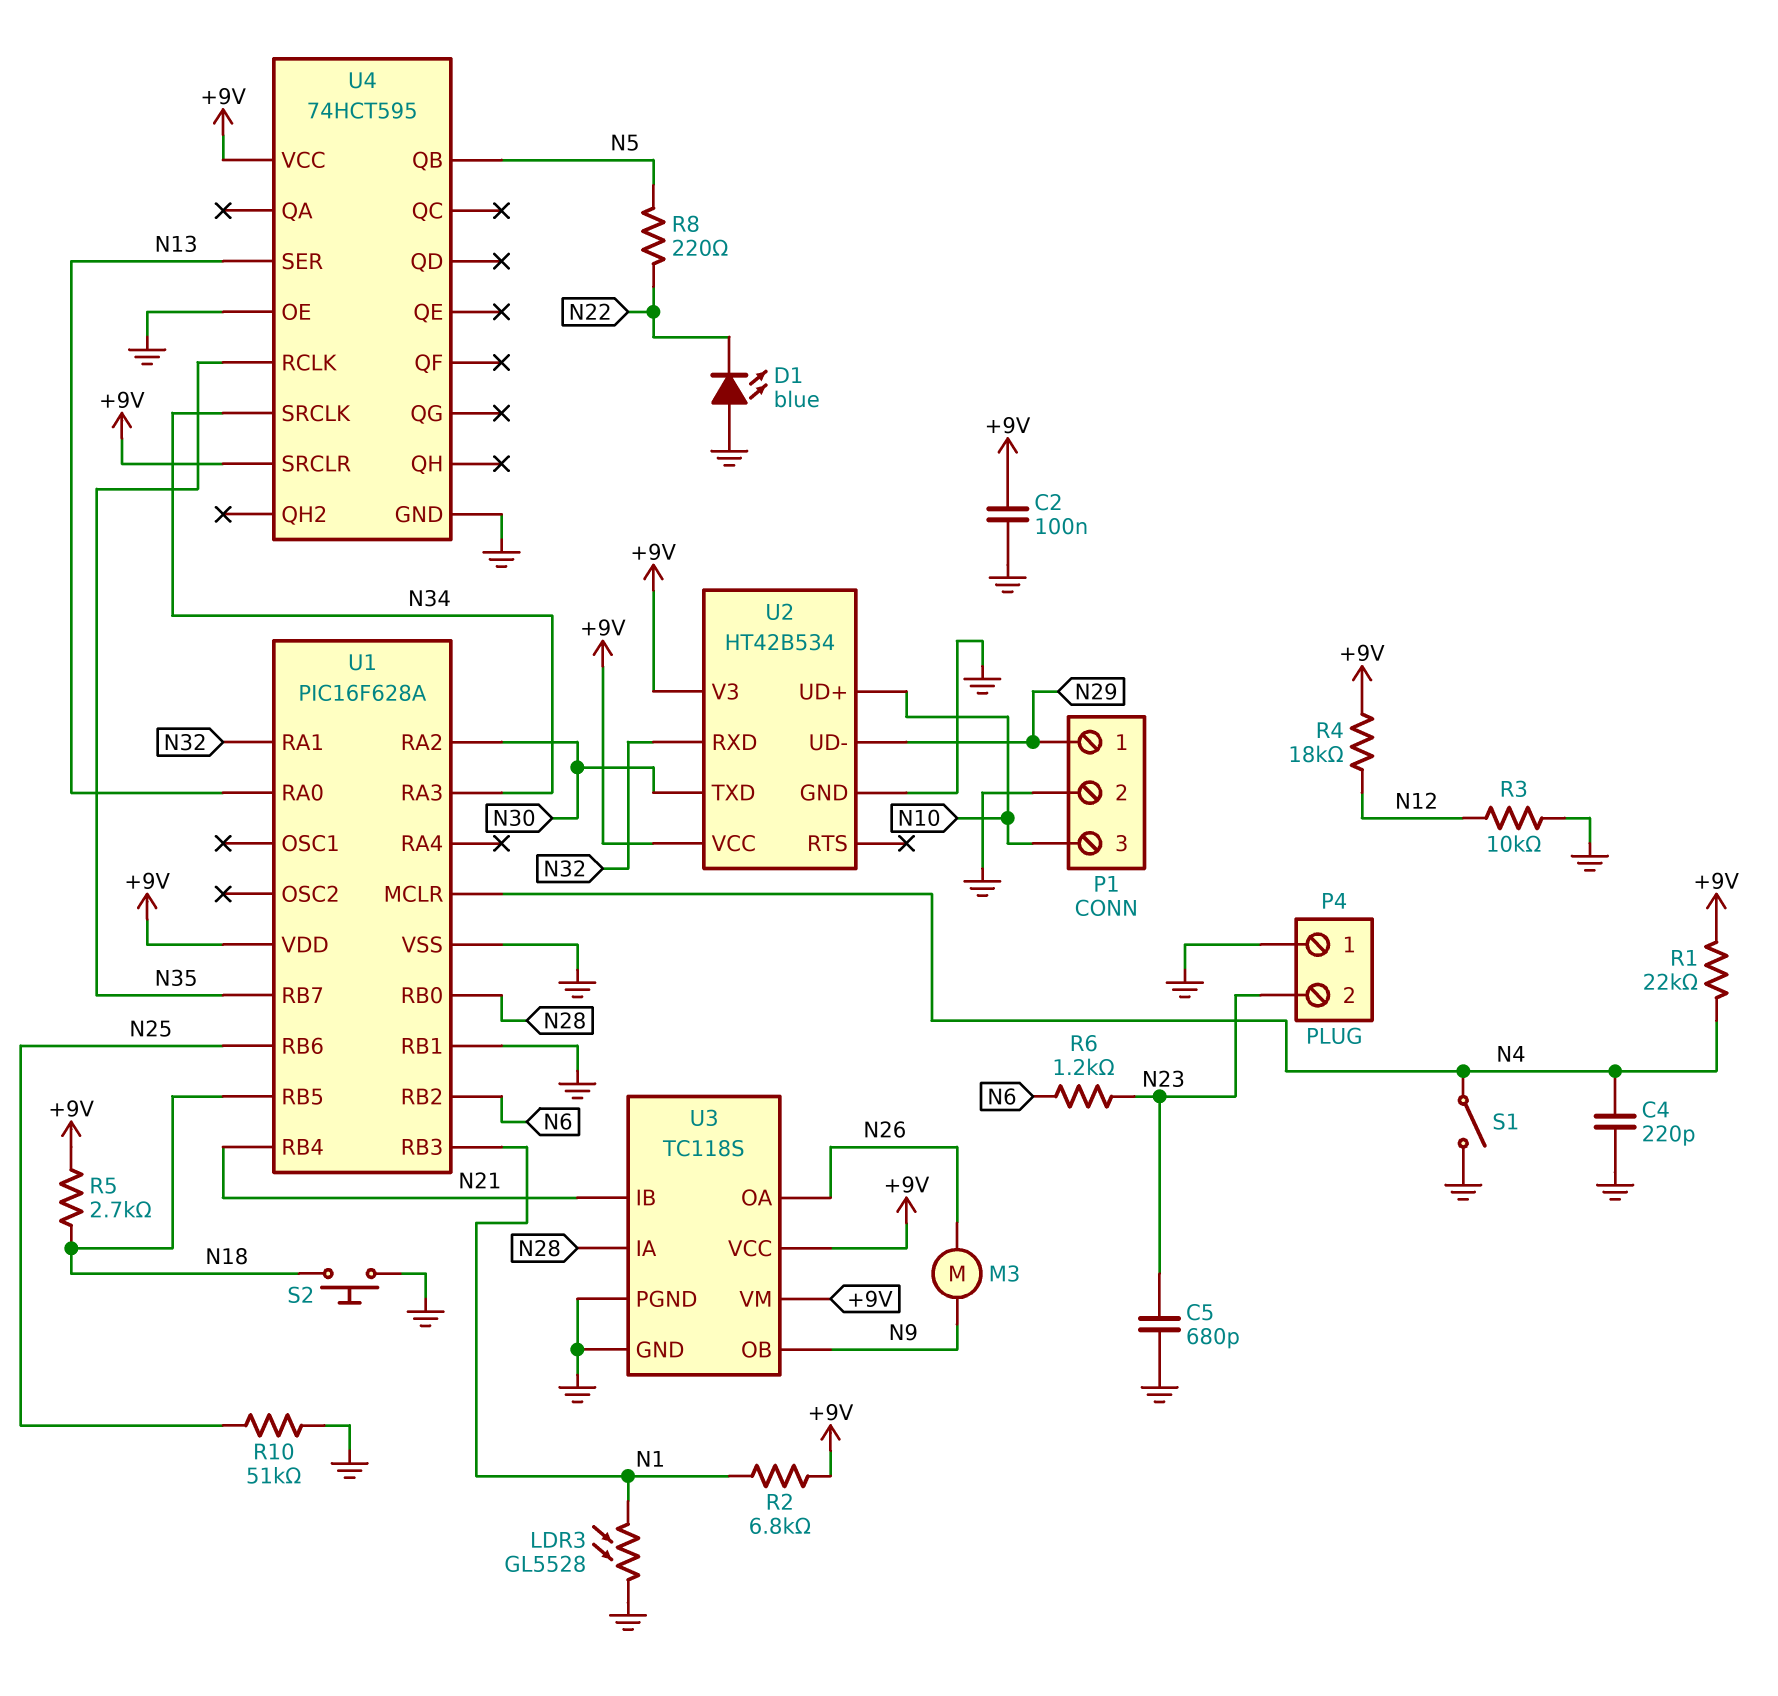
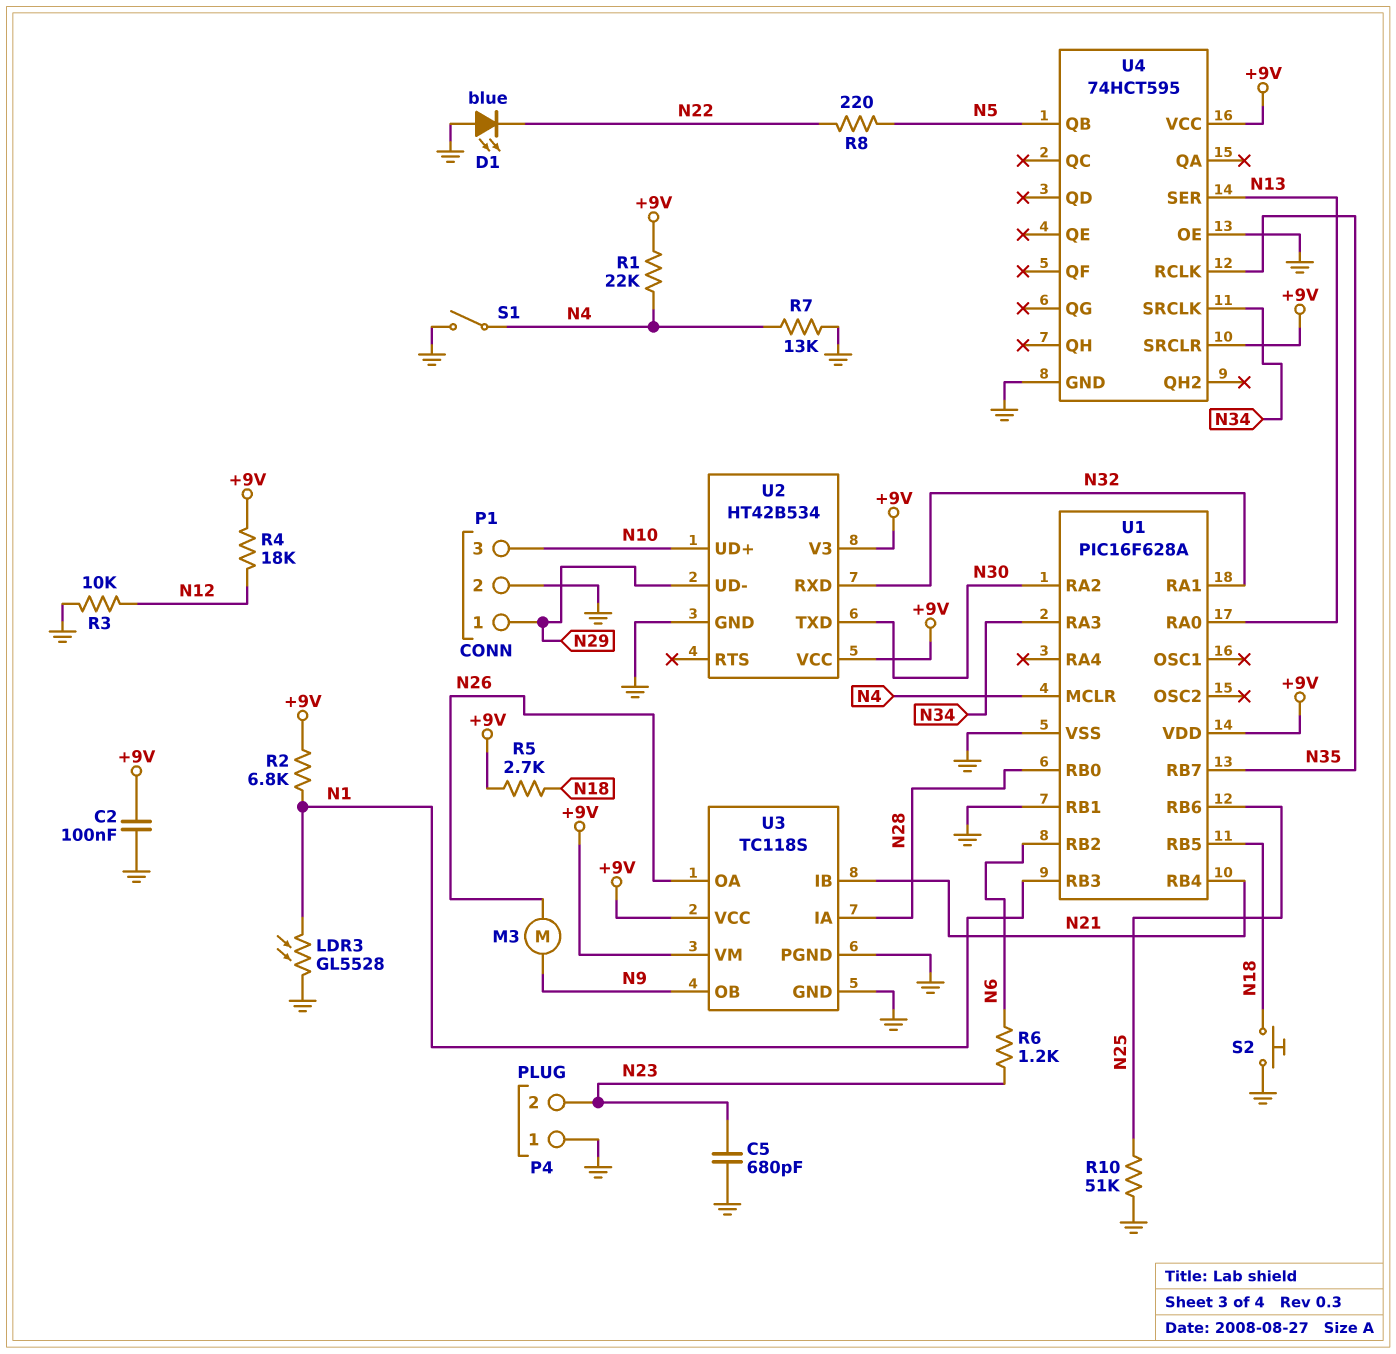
C4: 220pF (GND, N4) -> none
R7: none -> 13k (GND, N4)

